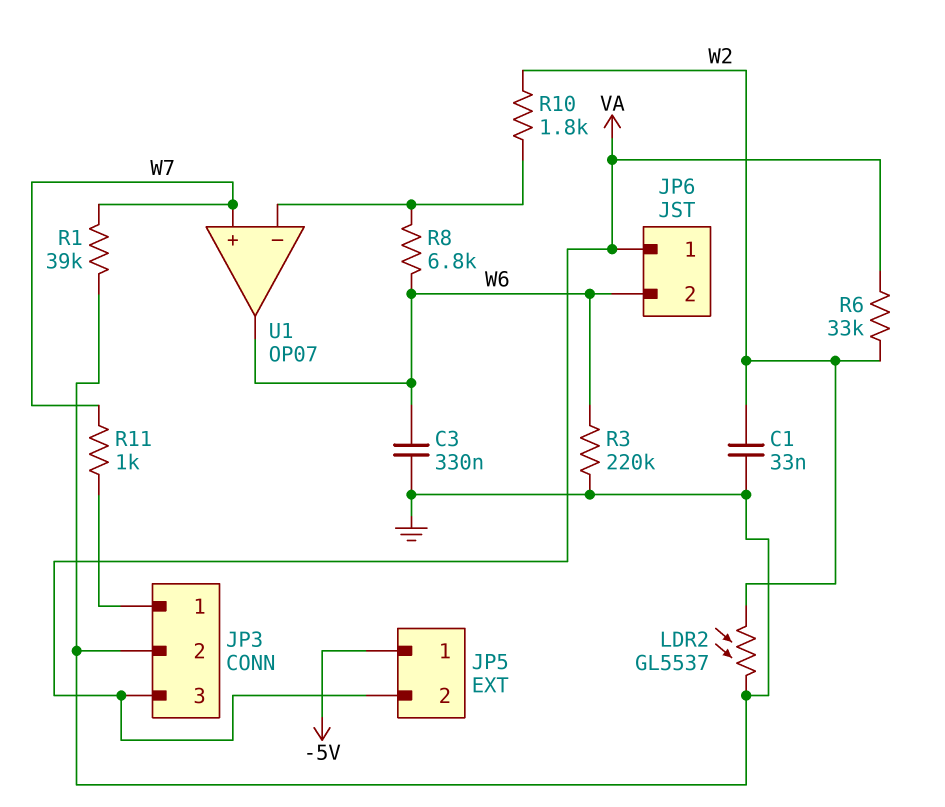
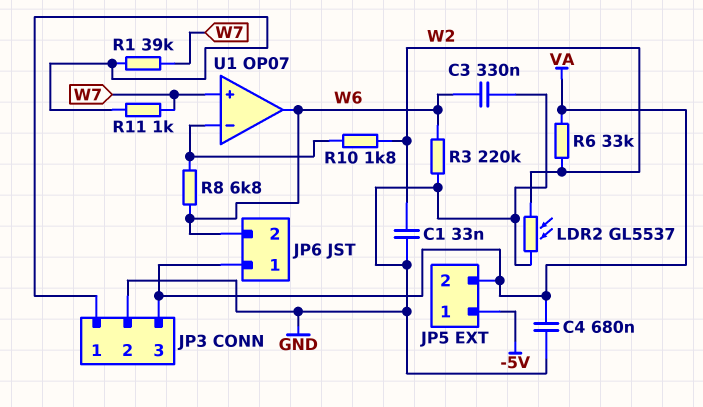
C4: none -> 680nF (GND, VA)
R1: 39k (GND, W7) -> 39k (JP3/1, W7)

